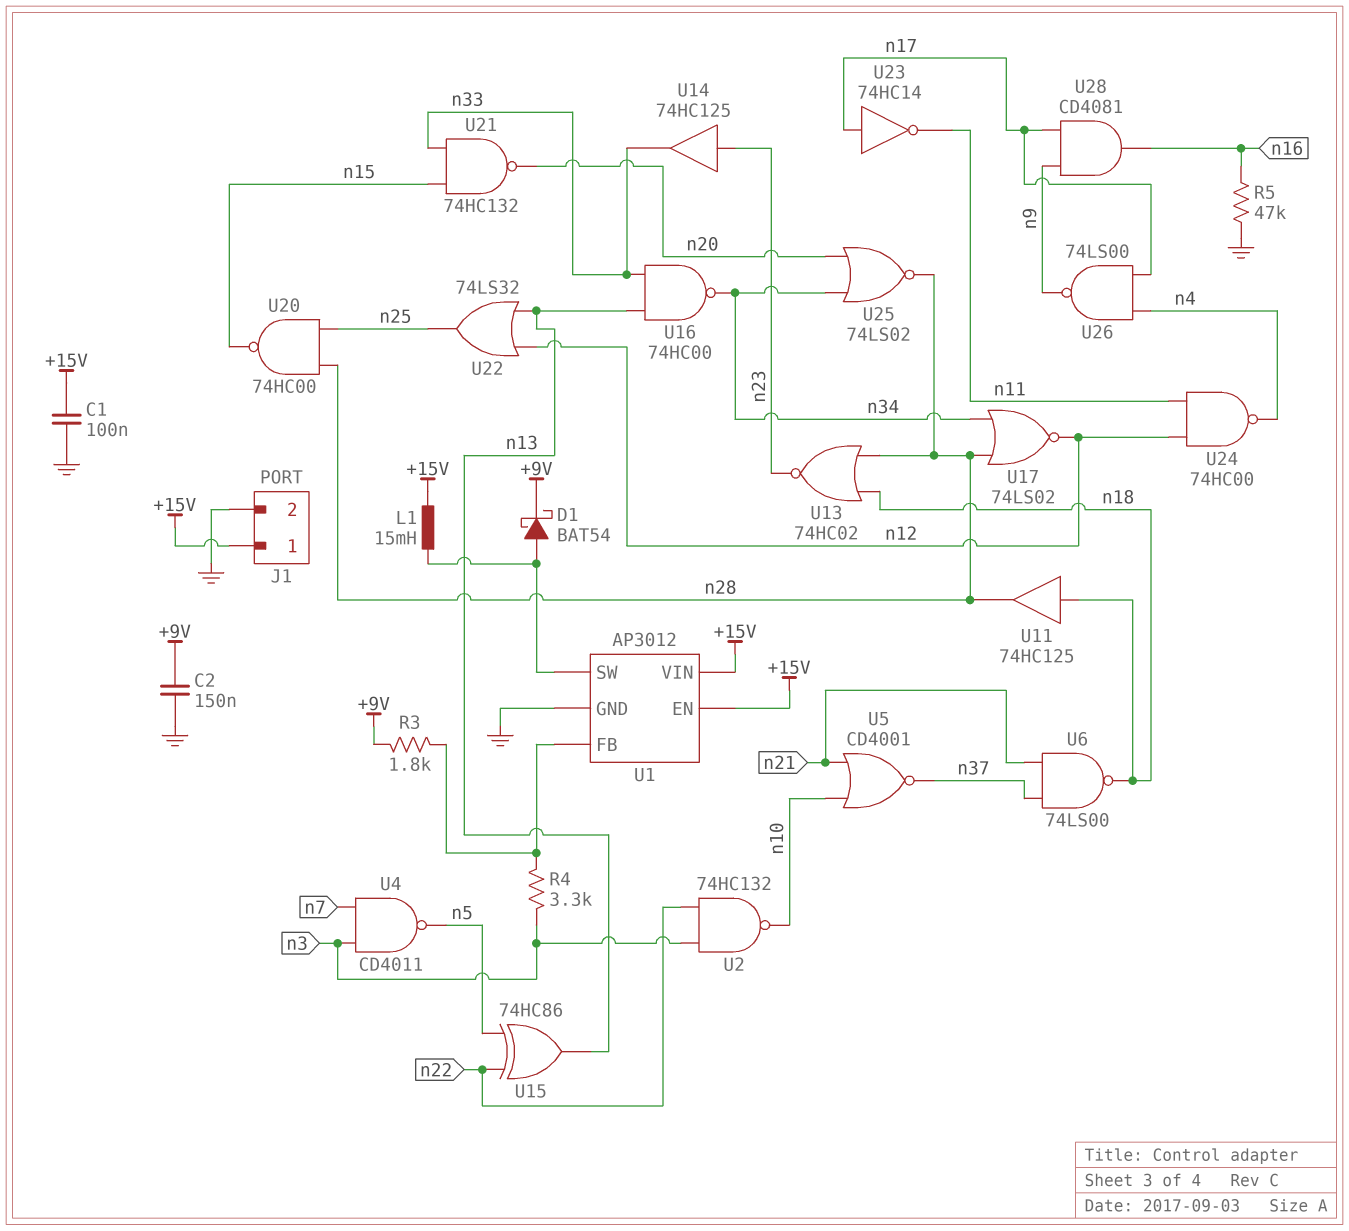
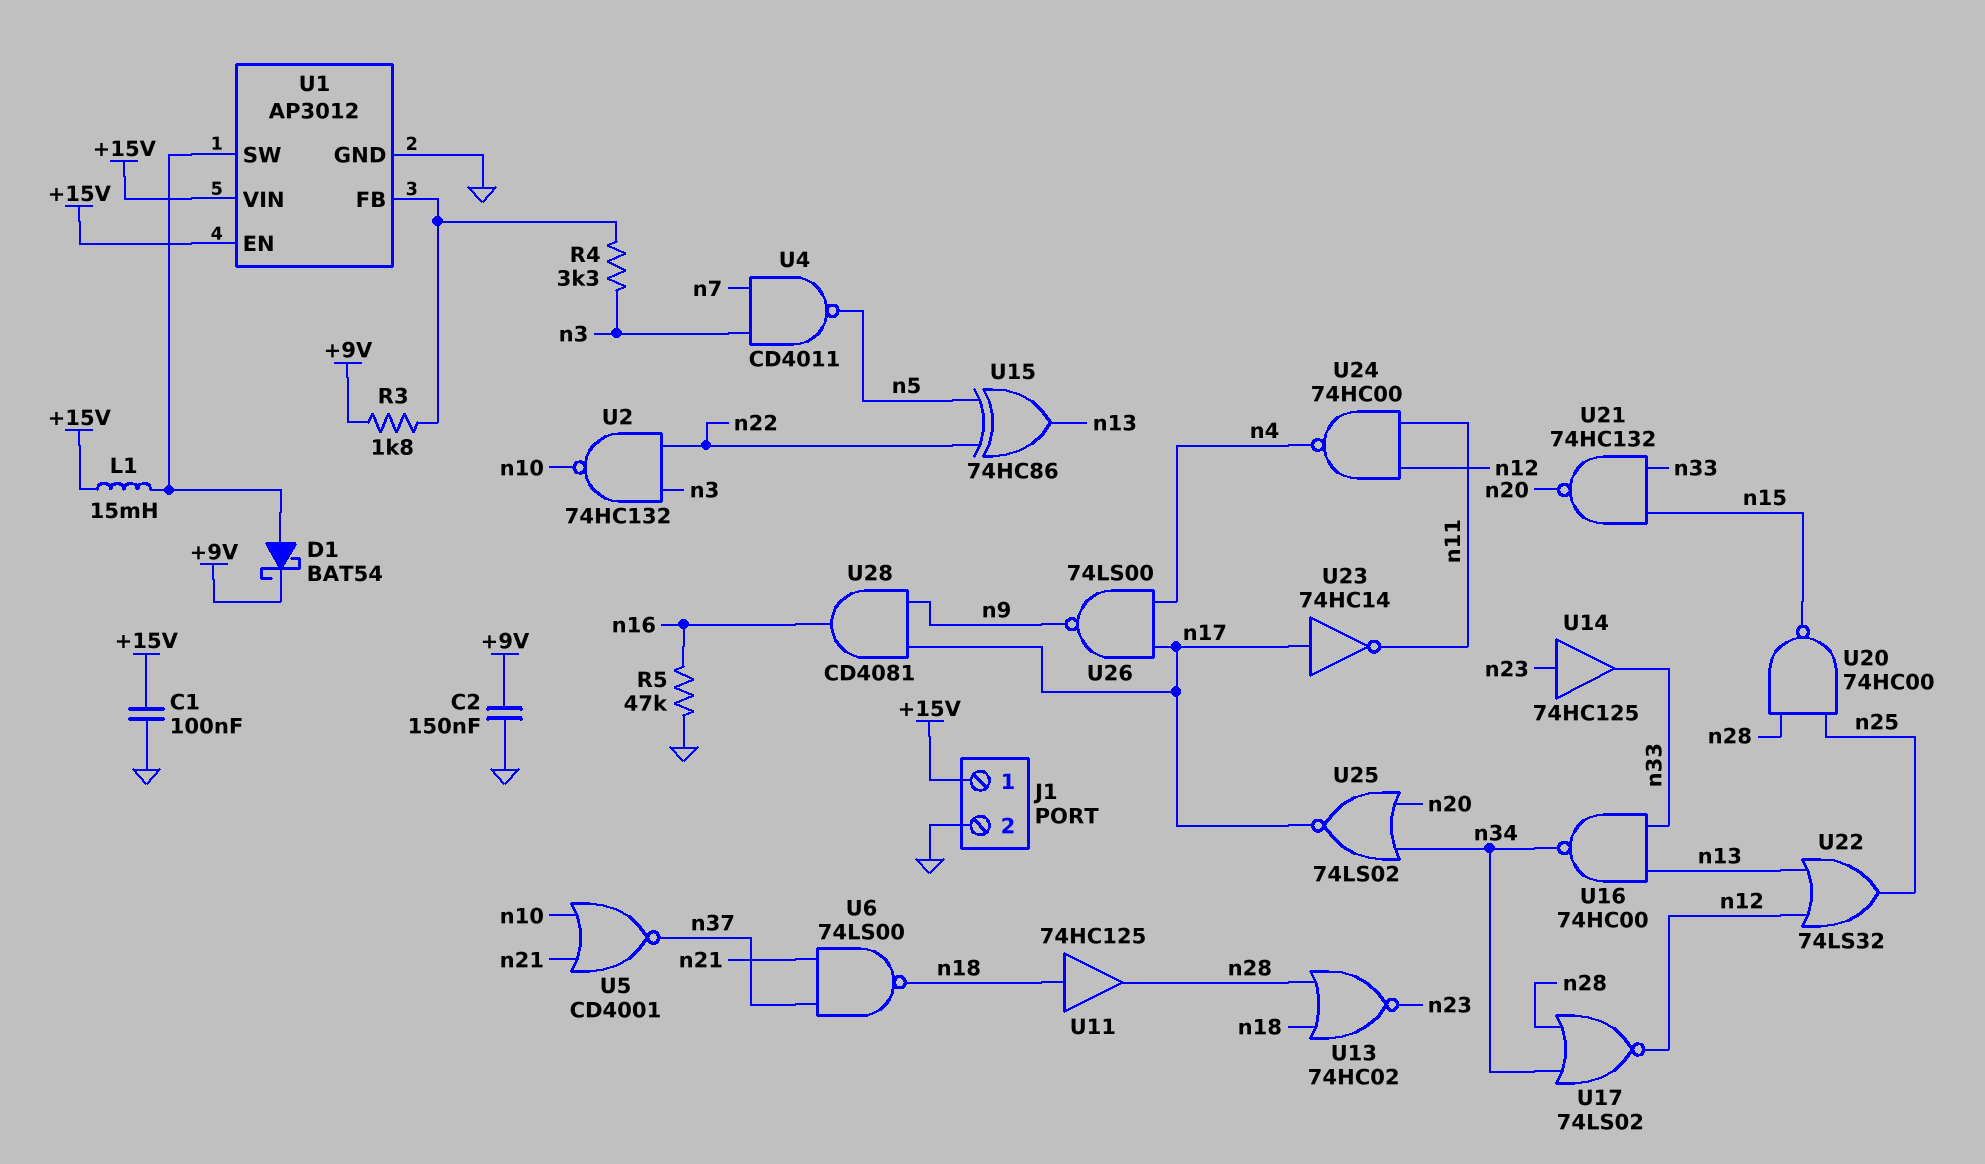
U25: NOR 74LS02 (in n20, in n34, out n28) -> NOR 74LS02 (in n20, in n34, out n17)

